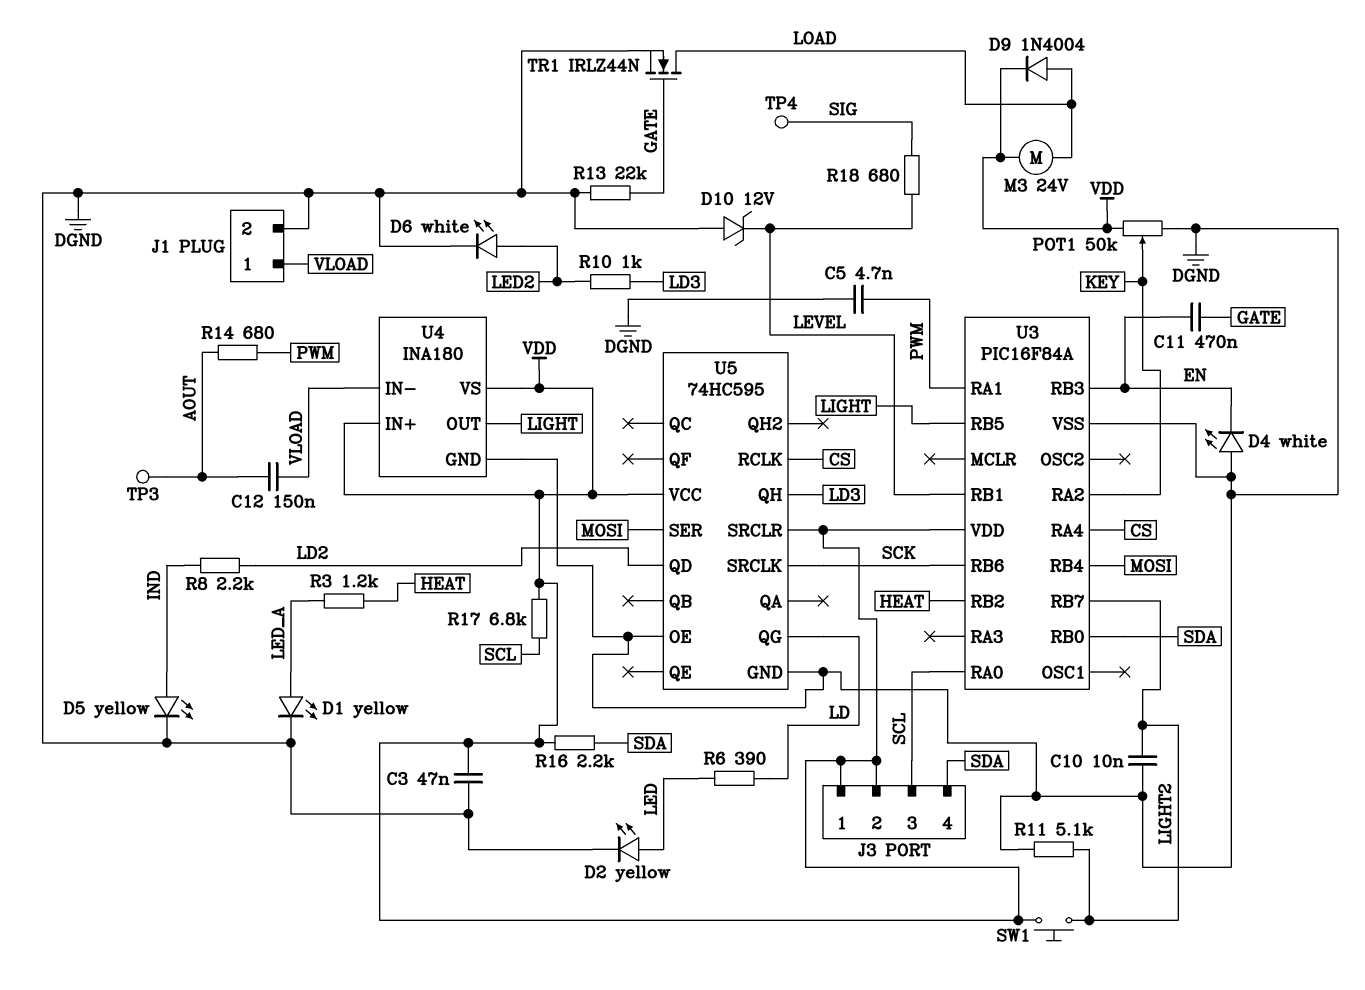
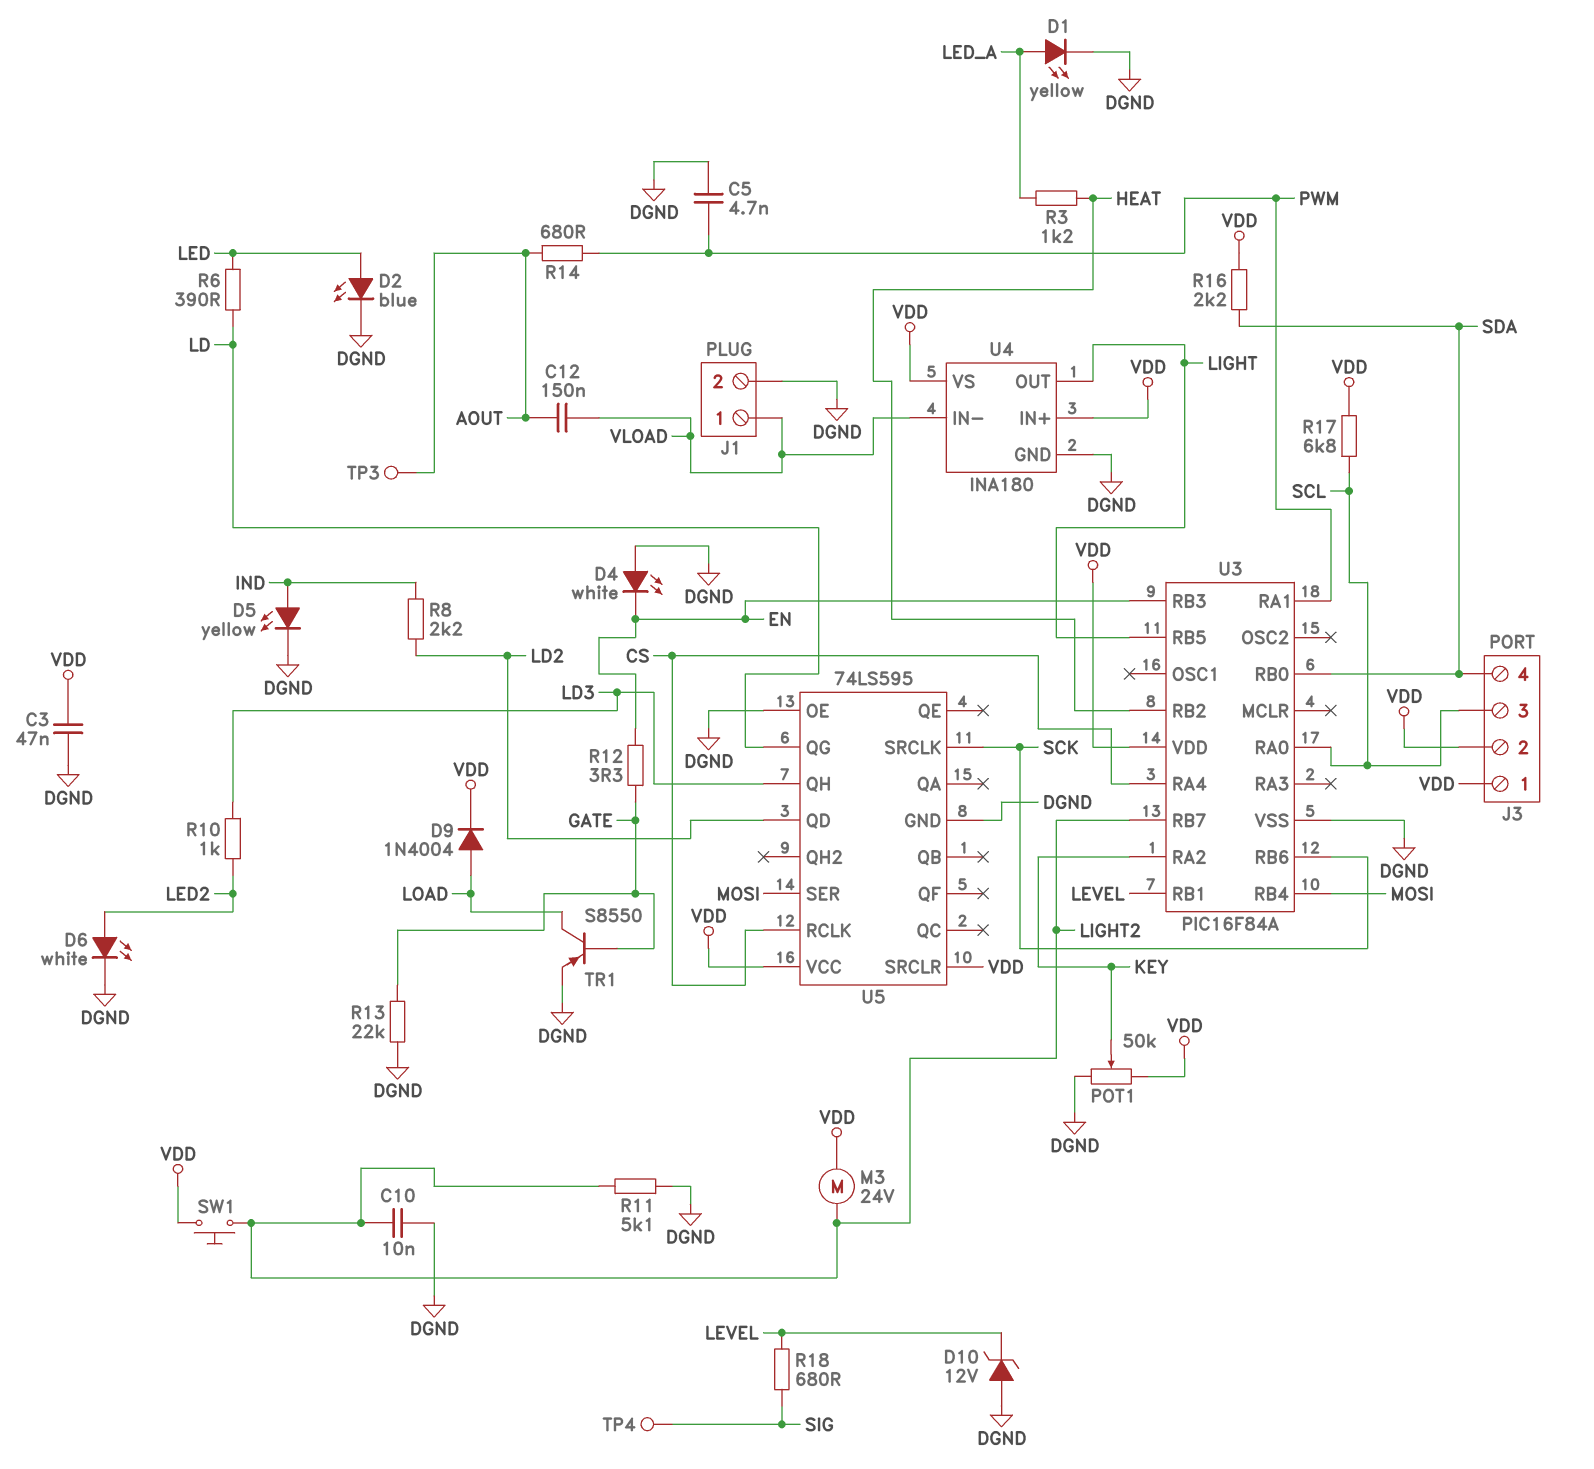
C11: 470nF (EN, GATE) -> none
D2: LED yellow (A LED, K DGND) -> LED blue (A LED, K DGND)
M3: motor 24V (LOAD, VDD) -> motor 24V (LIGHT2, VDD)
R12: none -> 3.3 (EN, GATE)
TR1: NMOS IRLZ44N (G GATE, D LOAD, S DGND) -> PNP S8550 (B GATE, C LOAD, E DGND)
U5: 74HC595 -> 74LS595

